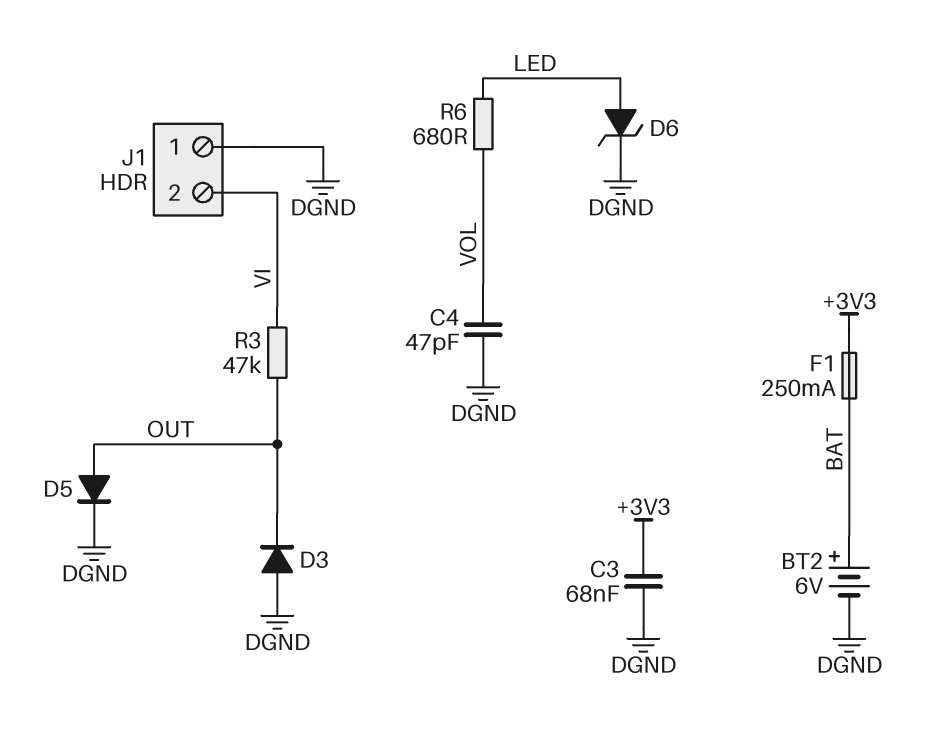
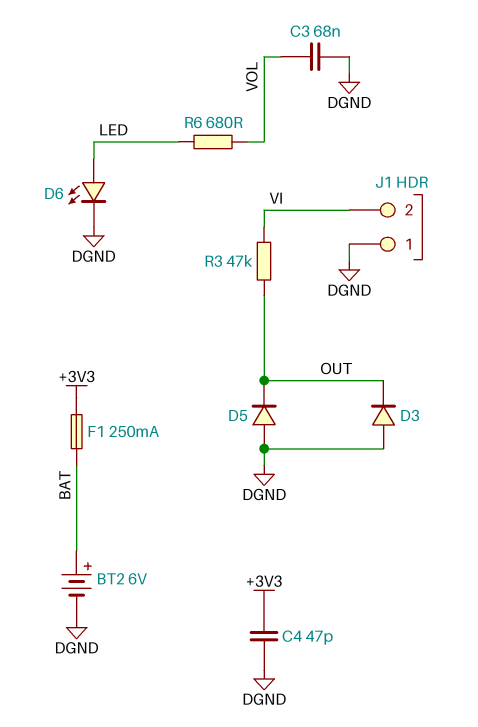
C3: 68nF (+3V3, DGND) -> 68nF (DGND, VOL)
C4: 47pF (DGND, VOL) -> 47pF (+3V3, DGND)
D5: diode (A OUT, K DGND) -> diode (A DGND, K OUT)
D6: zener (A LED, K DGND) -> LED (A LED, K DGND)

